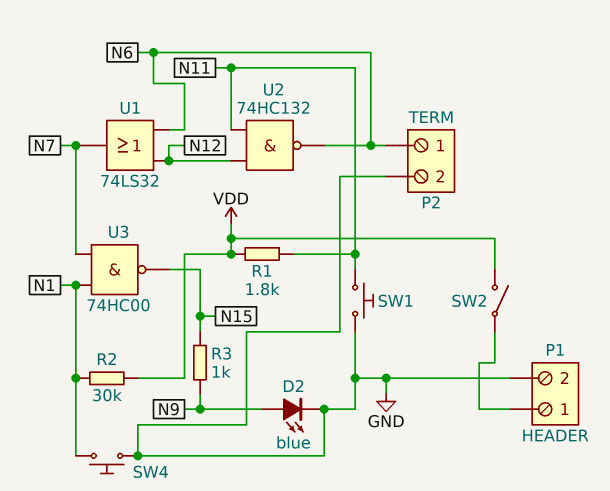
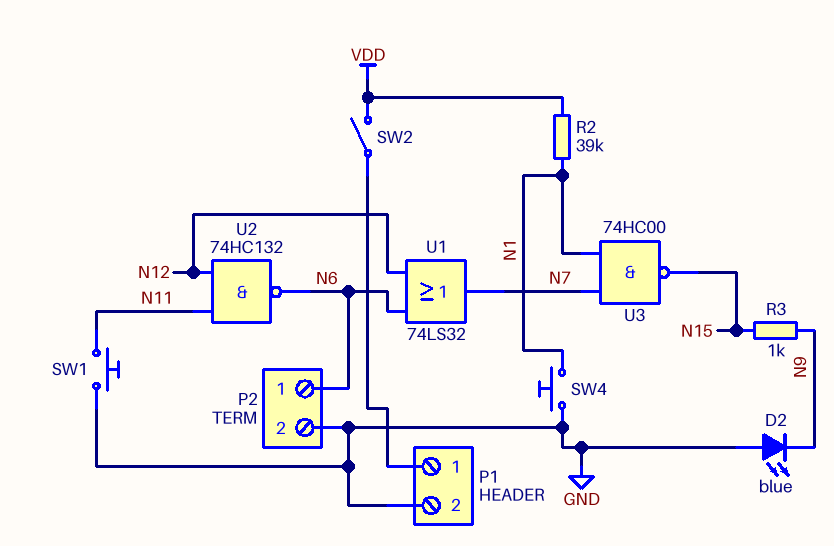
D2: LED blue (A N9, K GND) -> LED blue (A GND, K N9)
R1: 1.8k (N11, VDD) -> none
R2: 30k (N1, VDD) -> 39k (N1, VDD)

